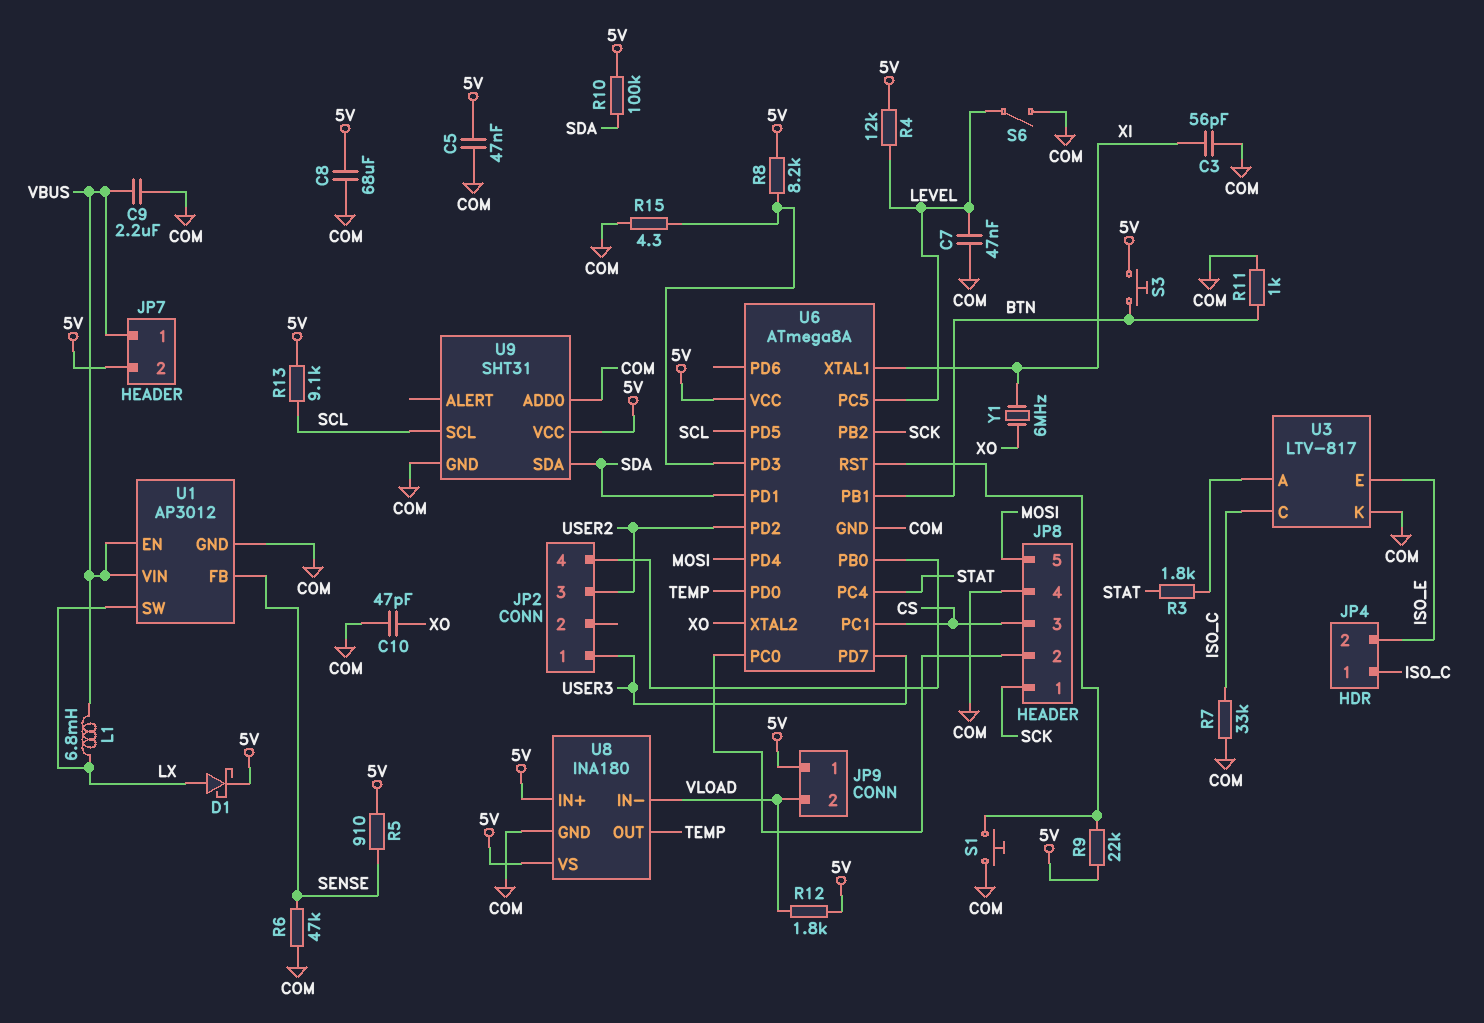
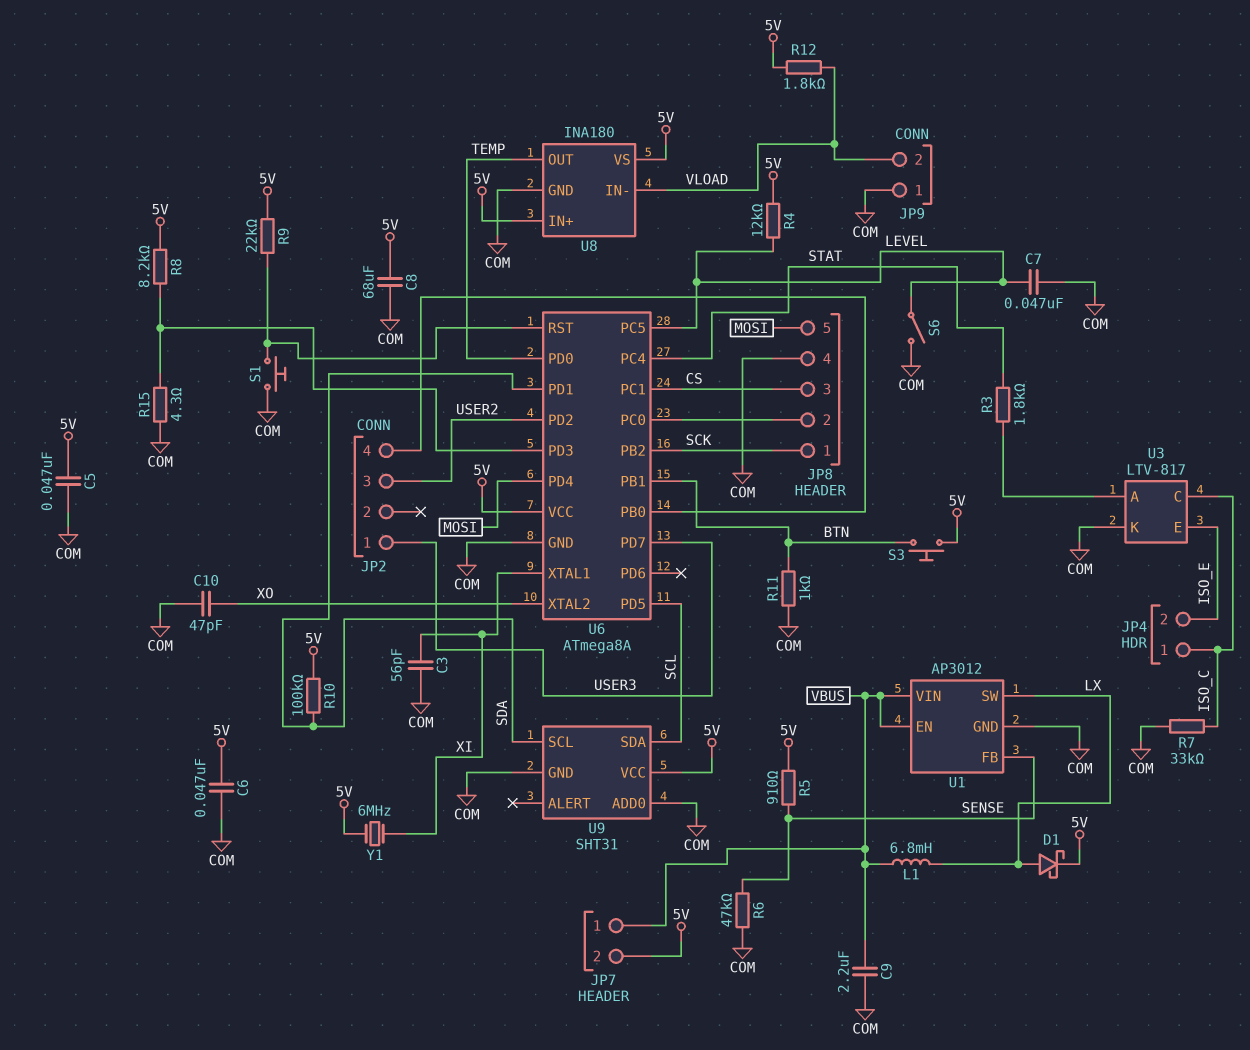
C6: none -> 47nF (5V, COM)
JP9 pin 1: 5V -> COM
R13: 9.1k (5V, SCL) -> none
U9 pin SCL: SCL -> SDA
U9 pin SDA: SDA -> SCL
Y1: 6MHz (XI, XO) -> 6MHz (5V, XI)

